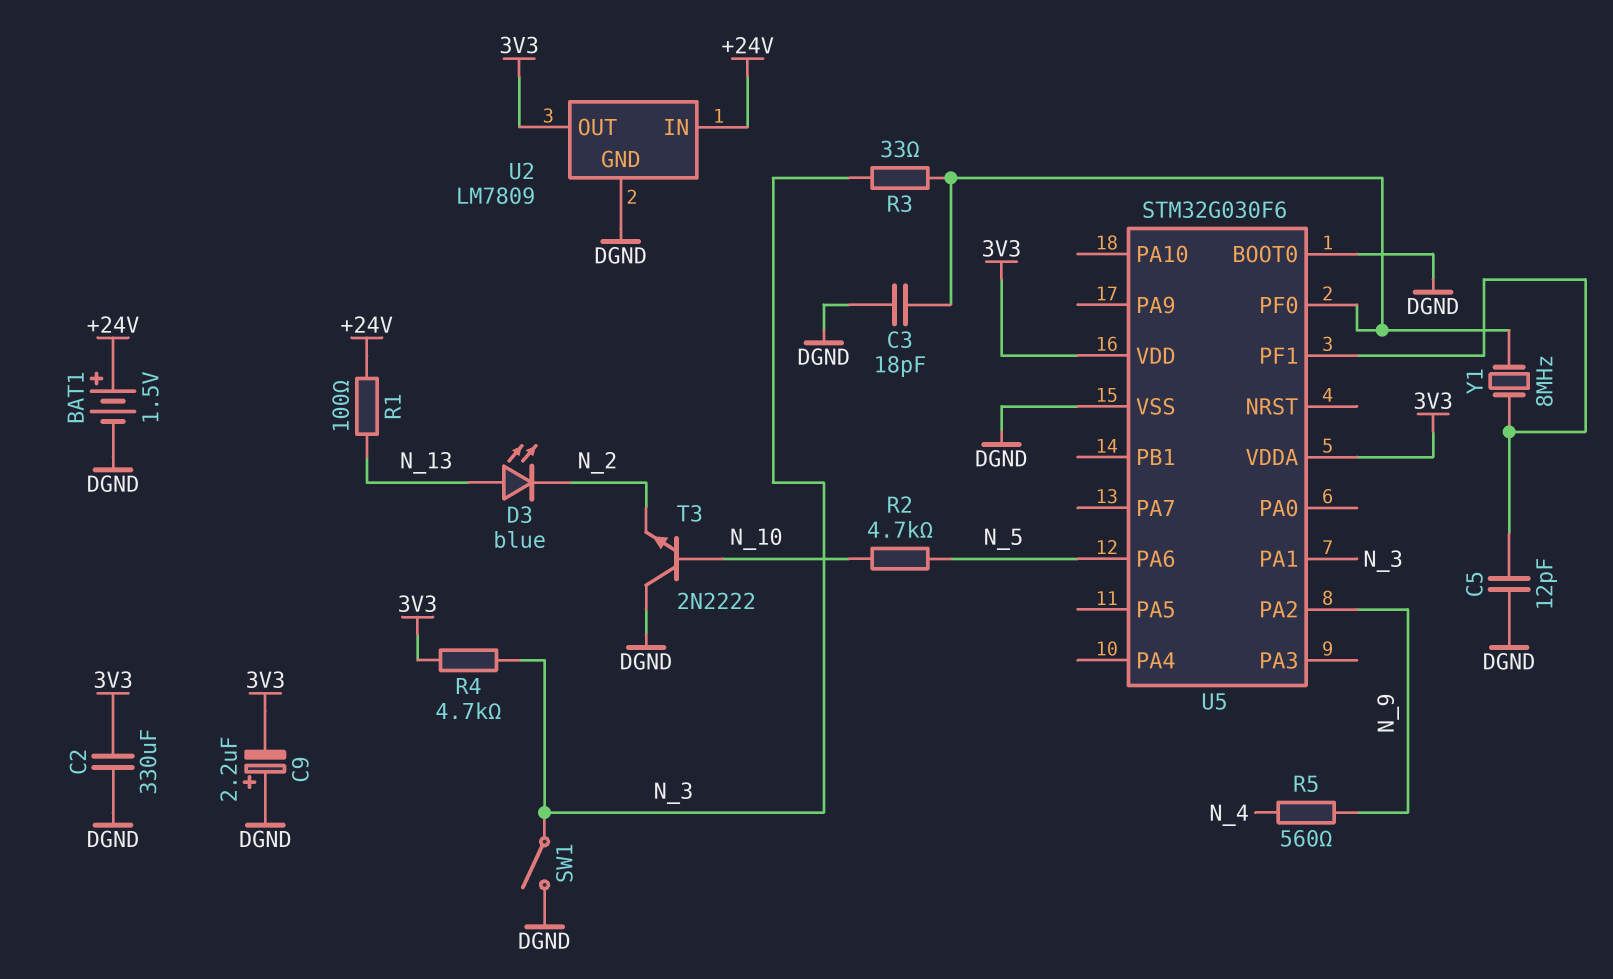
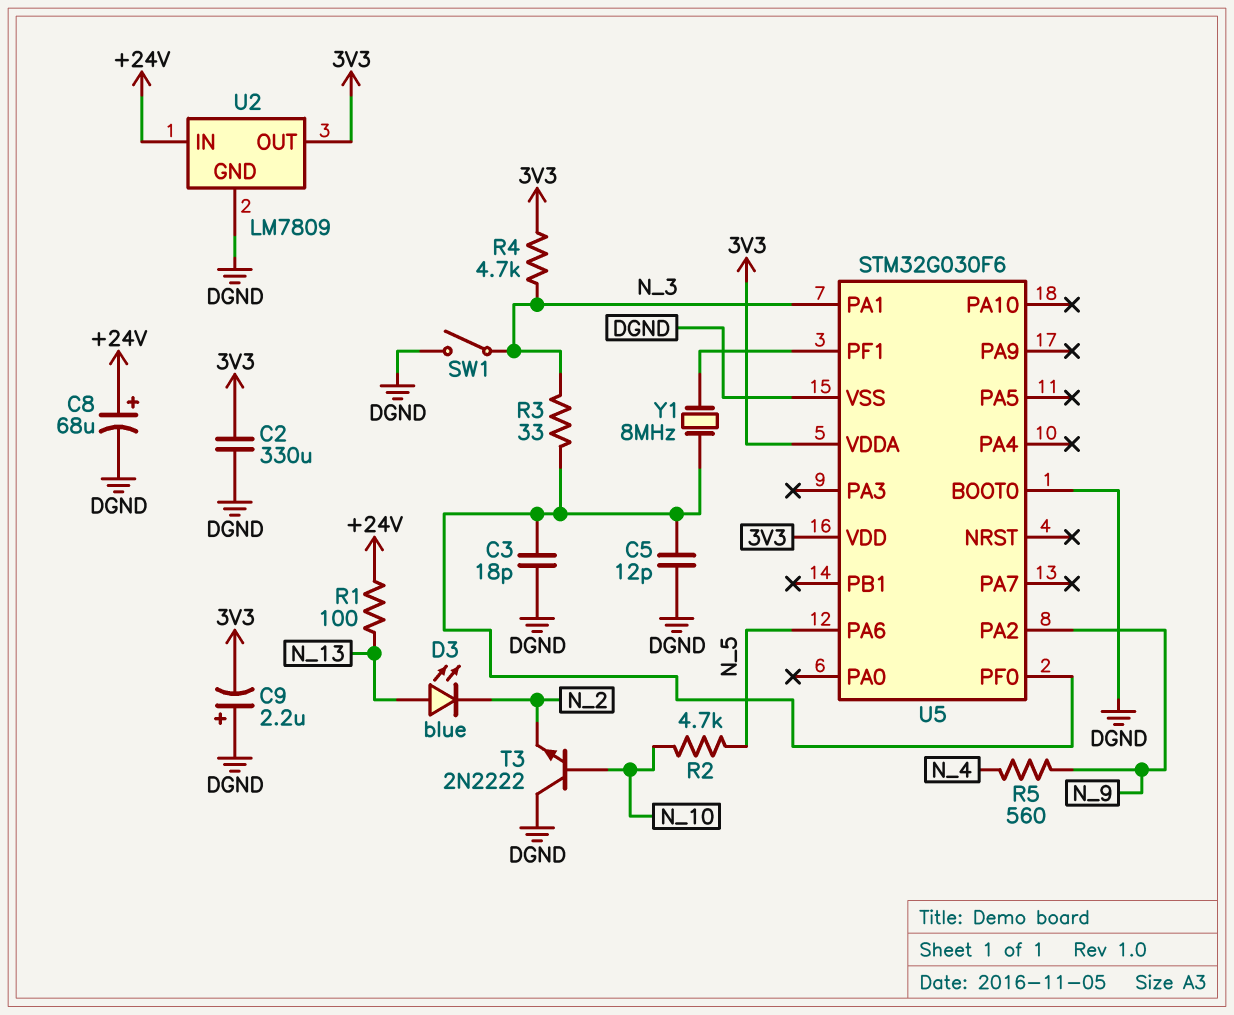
BAT1: 1.5V (plus +24V, minus DGND) -> none
C5: 12pF (DGND, U5/PF1) -> 12pF (DGND, U5/PF0)
C8: none -> 68uF (plus +24V, minus DGND)

